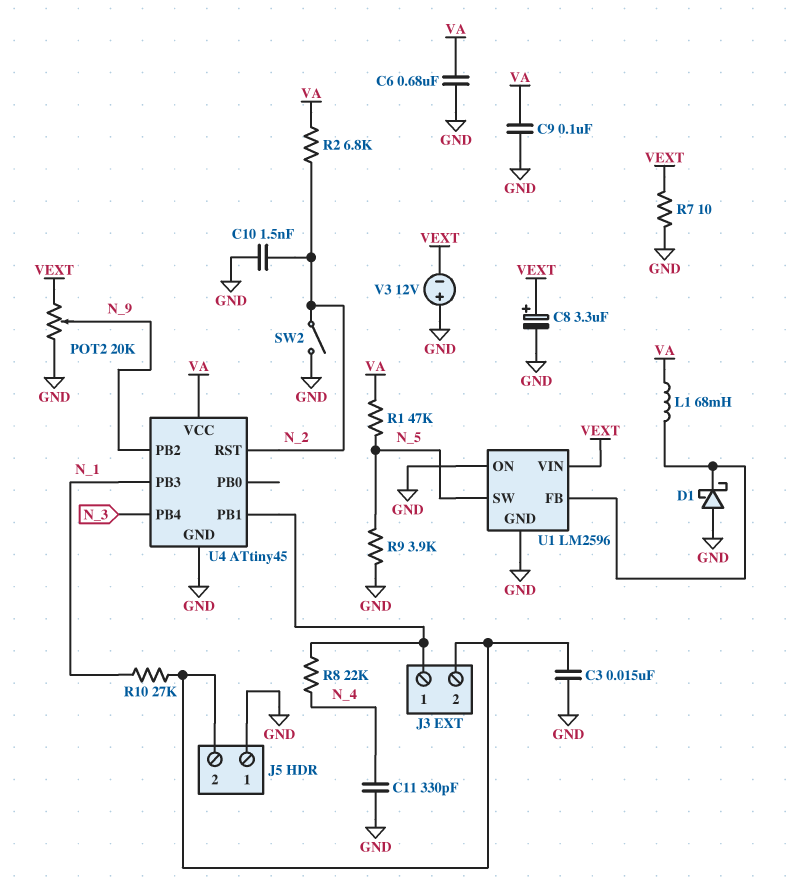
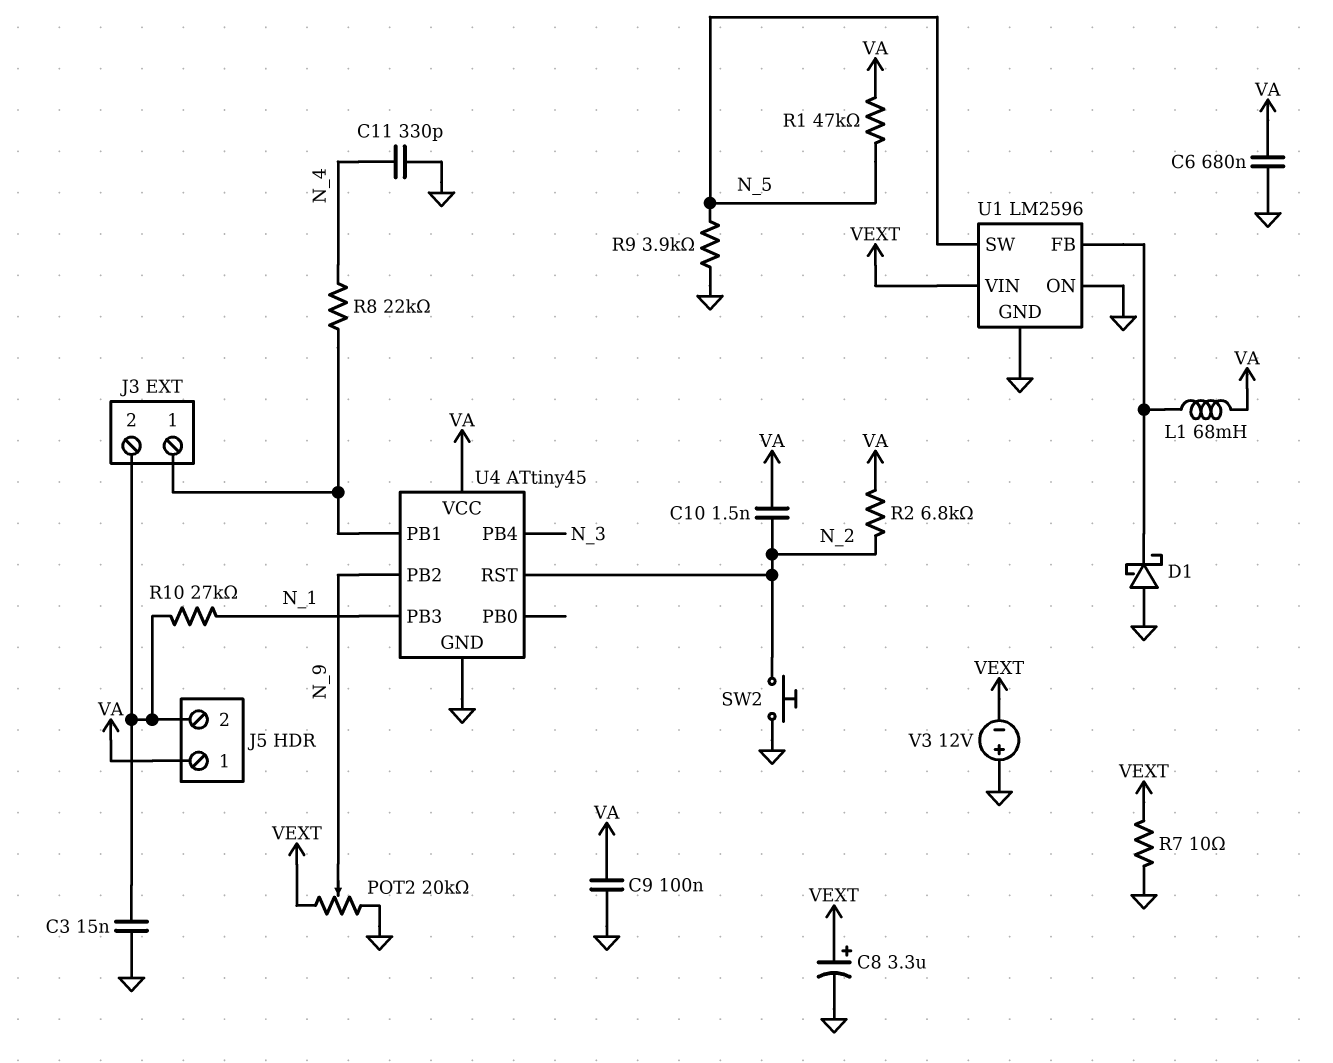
C10: 1.5nF (GND, N_2) -> 1.5nF (N_2, VA)
J5 pin 1: GND -> VA
SW2: switch (GND, N_2) -> button (GND, N_2)

